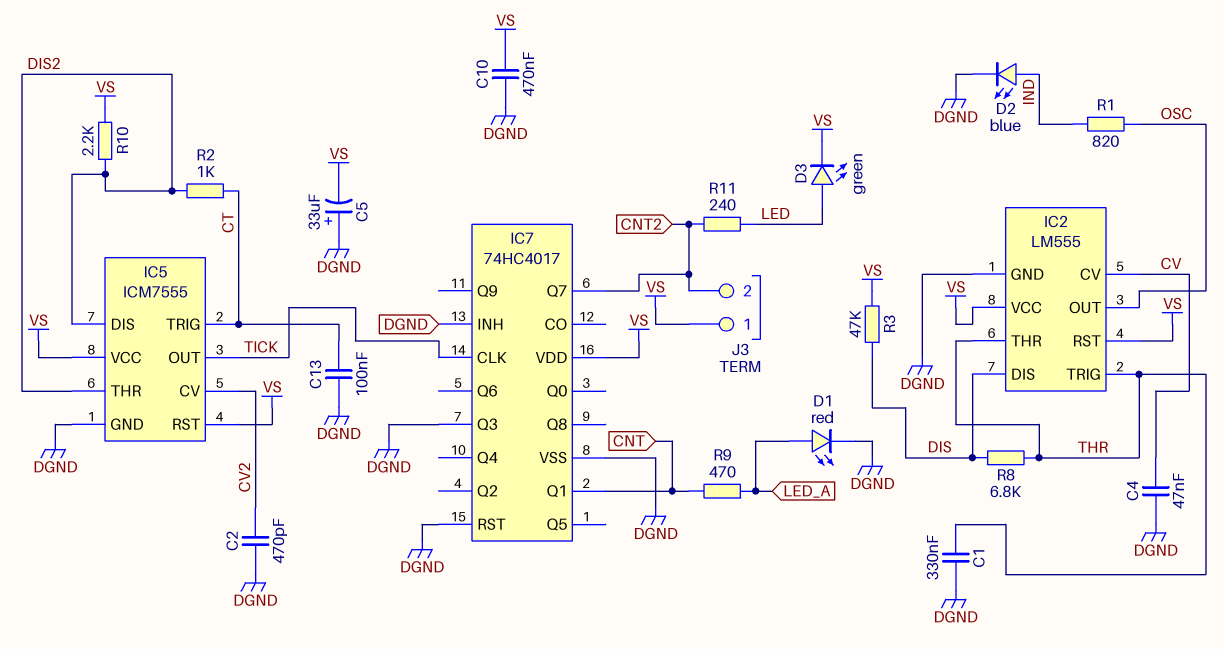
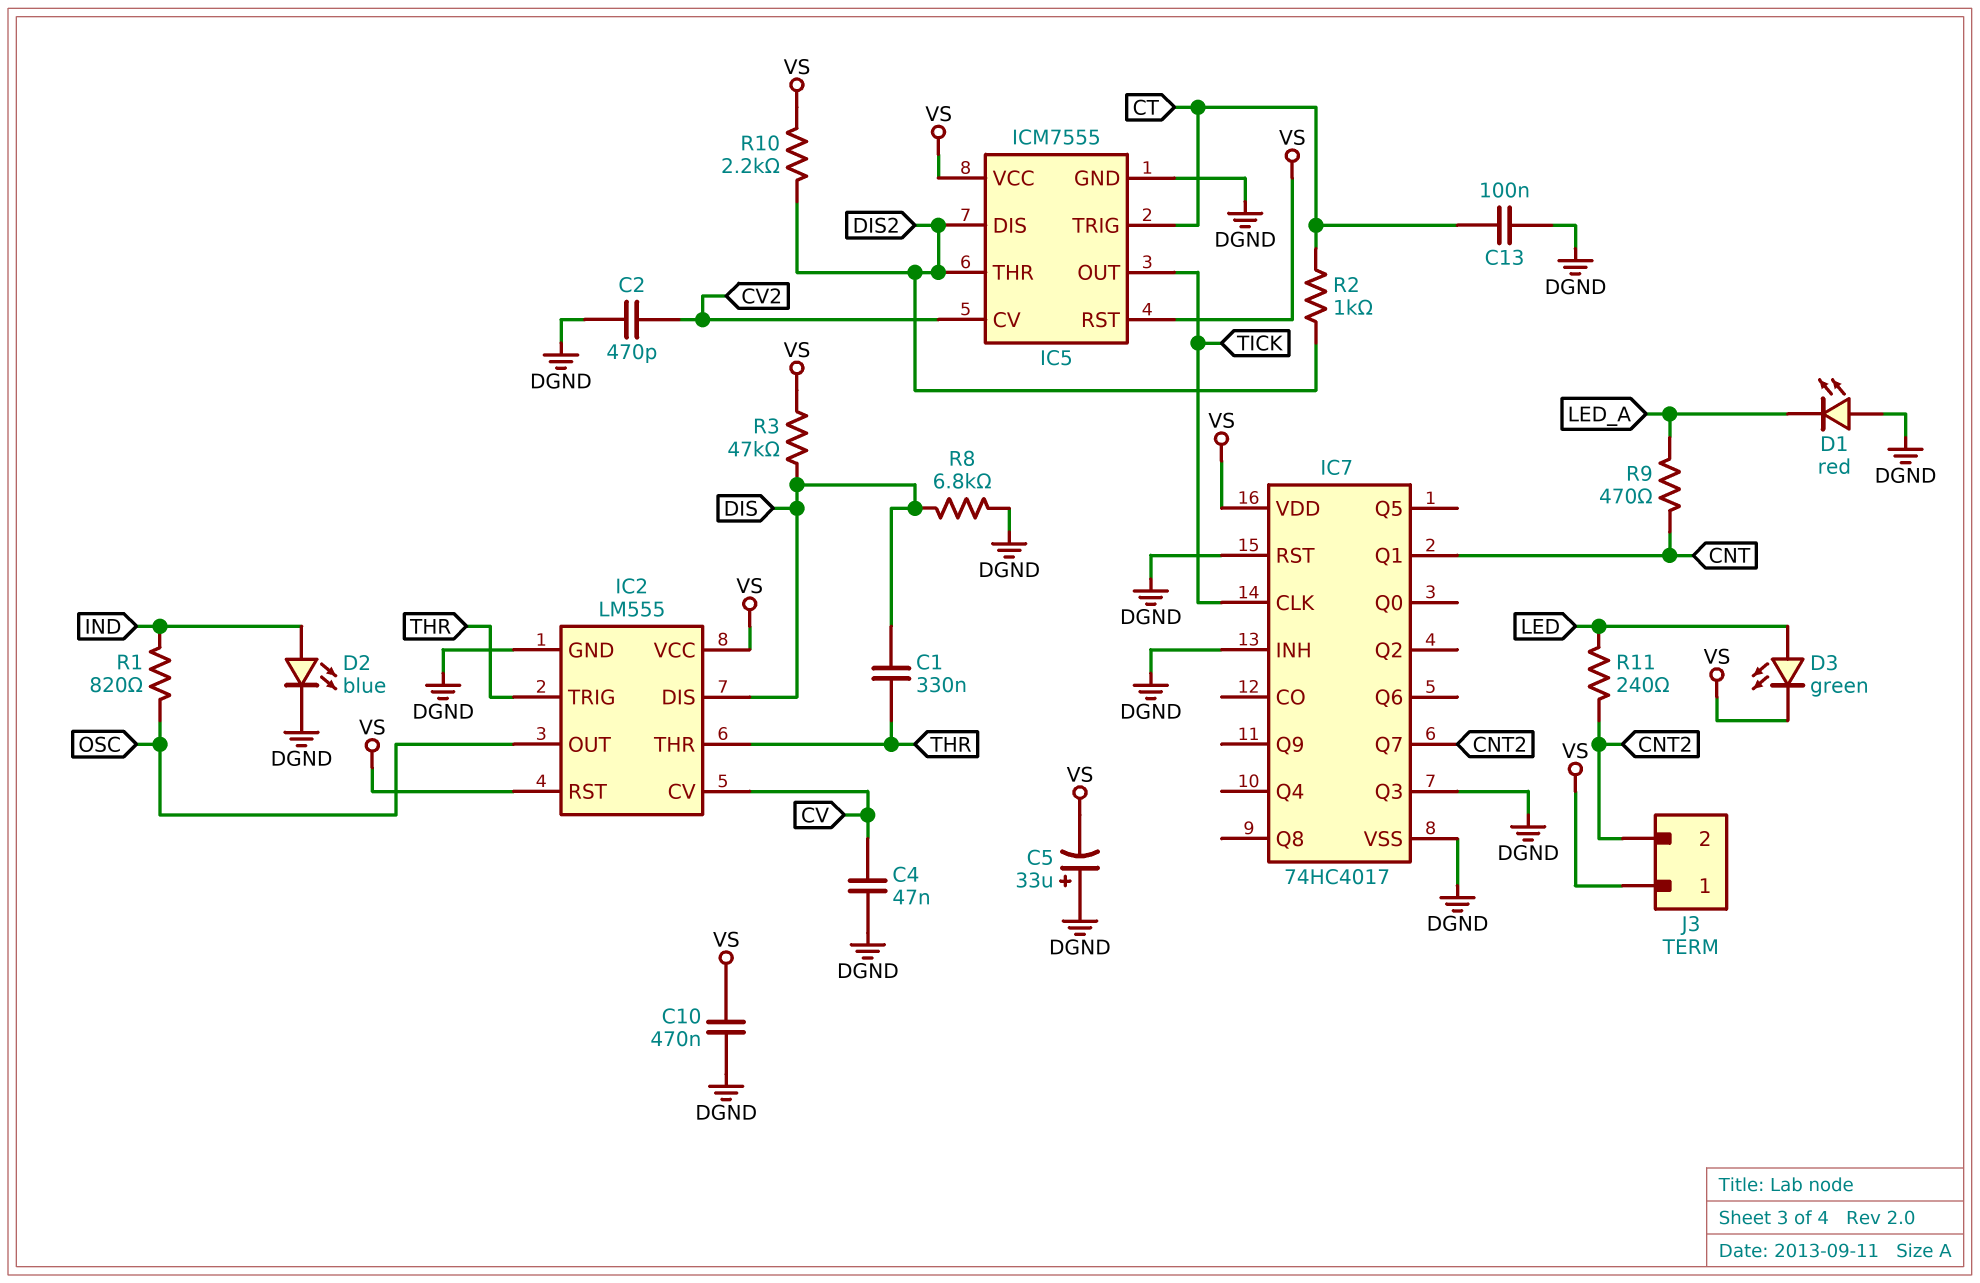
C1: 330nF (DGND, THR) -> 330nF (DIS, THR)
D1: LED red (A LED_A, K DGND) -> LED red (A DGND, K LED_A)
R8: 6.8k (DIS, THR) -> 6.8k (DGND, DIS)

